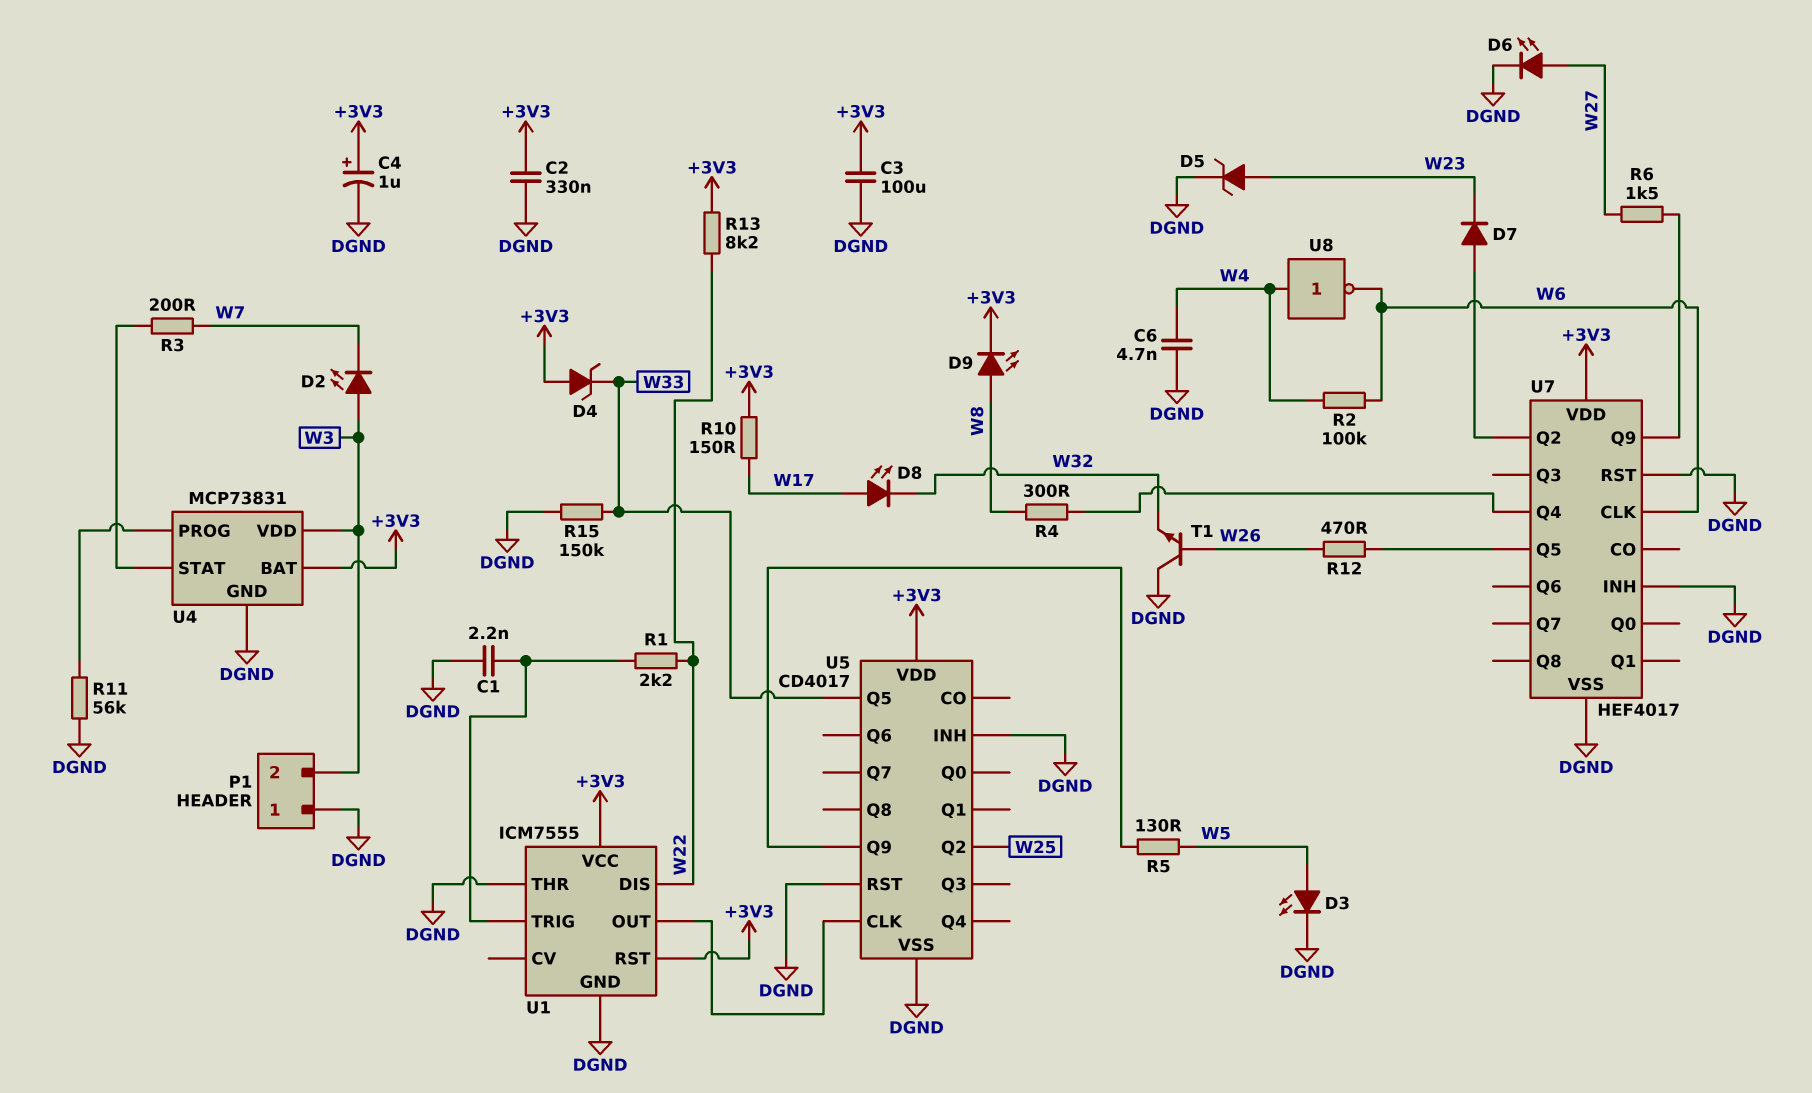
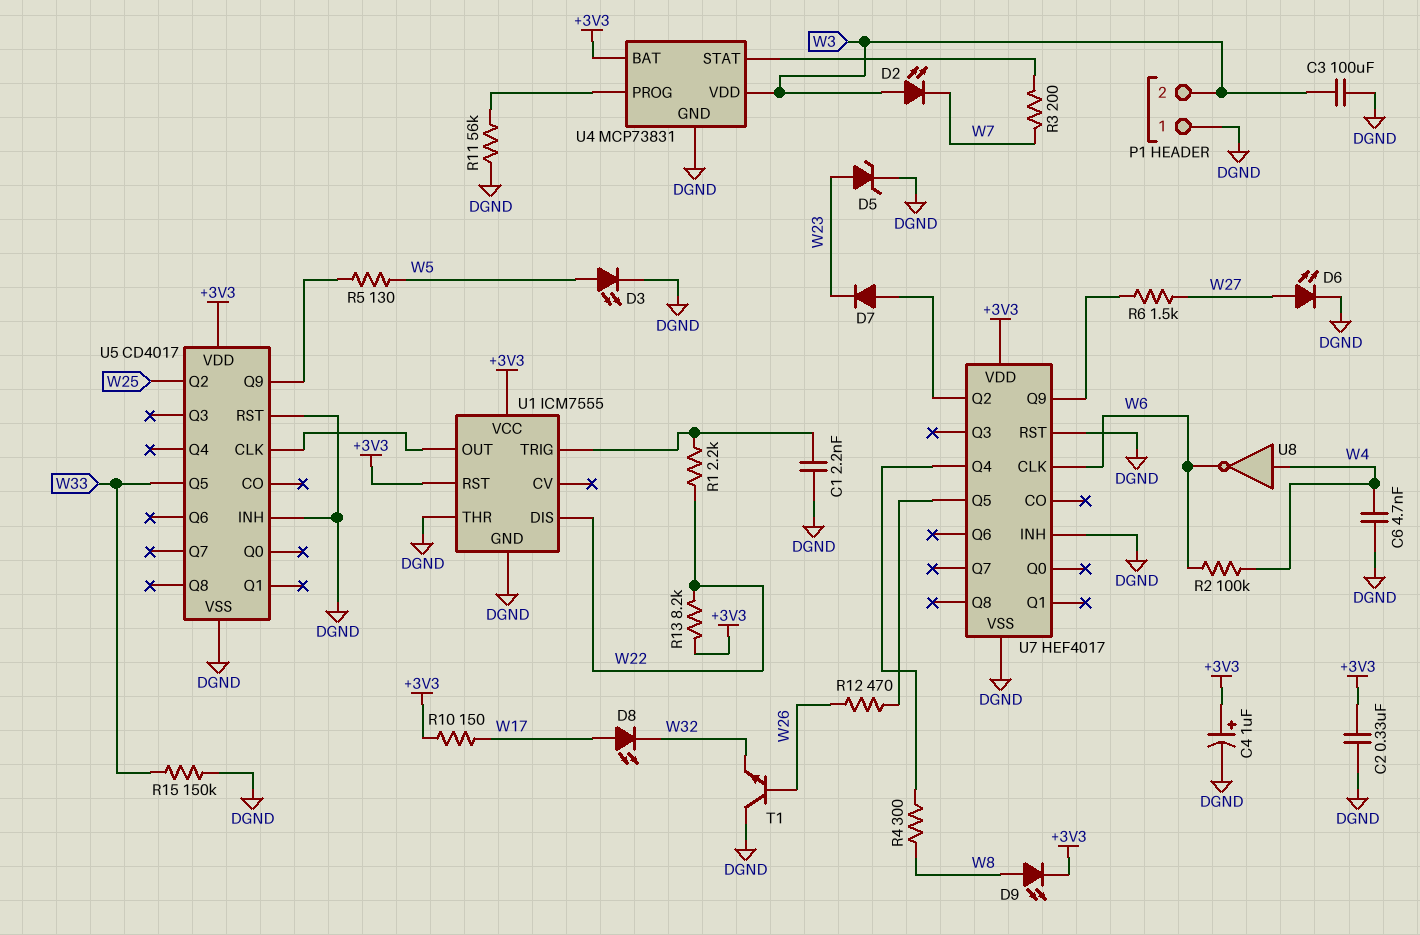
C3: 100uF (+3V3, DGND) -> 100uF (DGND, W3)
D4: zener (A +3V3, K W33) -> none

